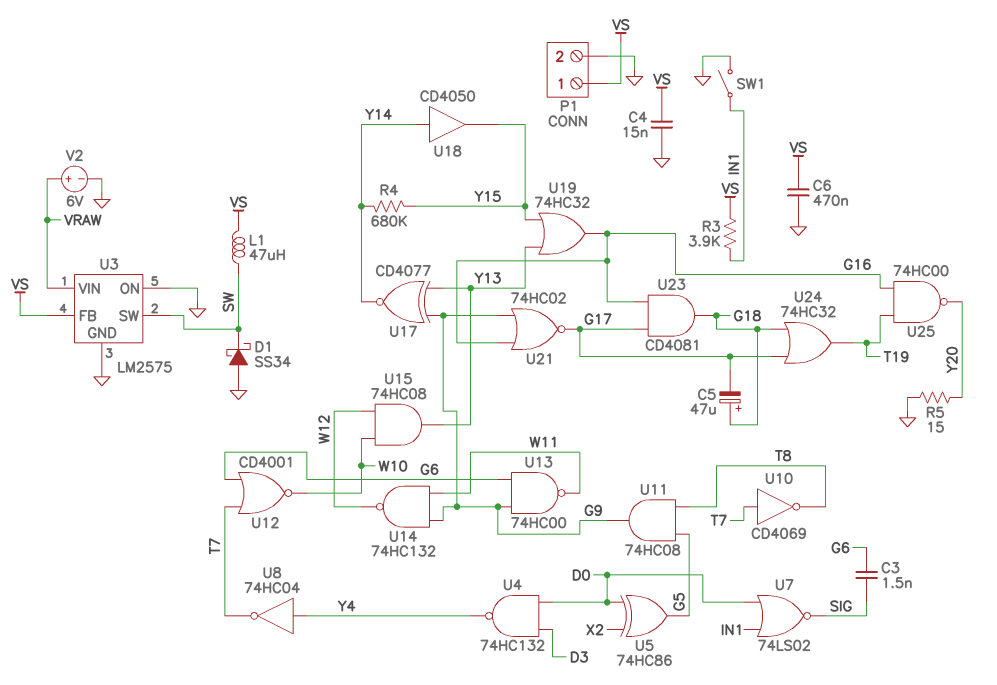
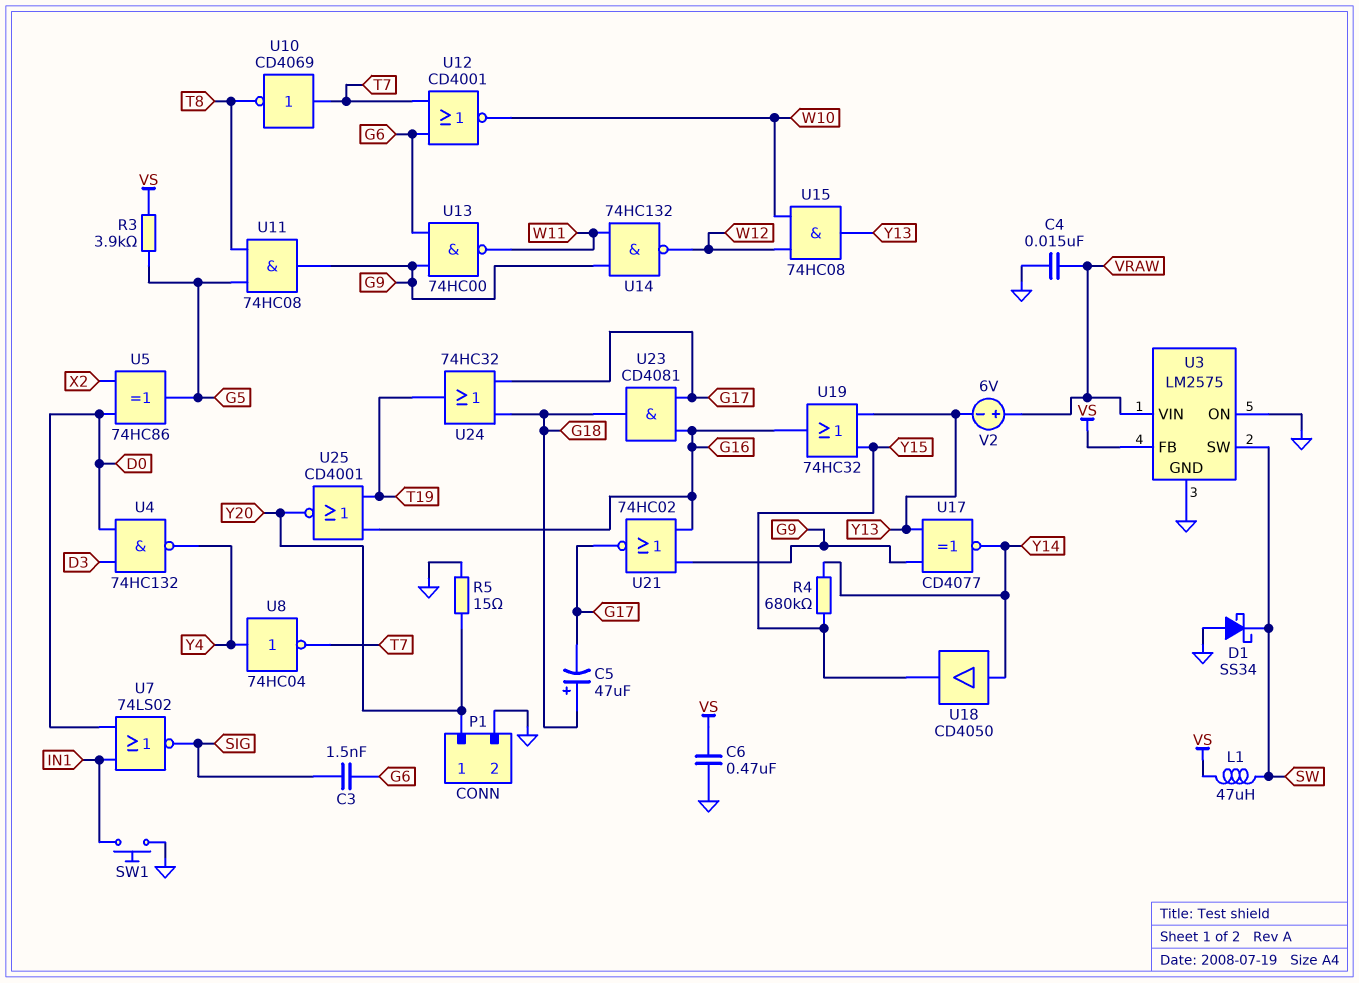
C4: 15nF (GND, VS) -> 15nF (GND, VRAW)
P1 pin 1: VS -> Y20
R3: 3.9k (IN1, VS) -> 3.9k (G5, VS)
SW1: switch (GND, IN1) -> button (GND, IN1)
U25: NAND 74HC00 (in G16, in T19, out Y20) -> NOR CD4001 (in G16, in T19, out Y20)
V2: 6V (plus VRAW, minus GND) -> 6V (plus VRAW, minus Y13)

